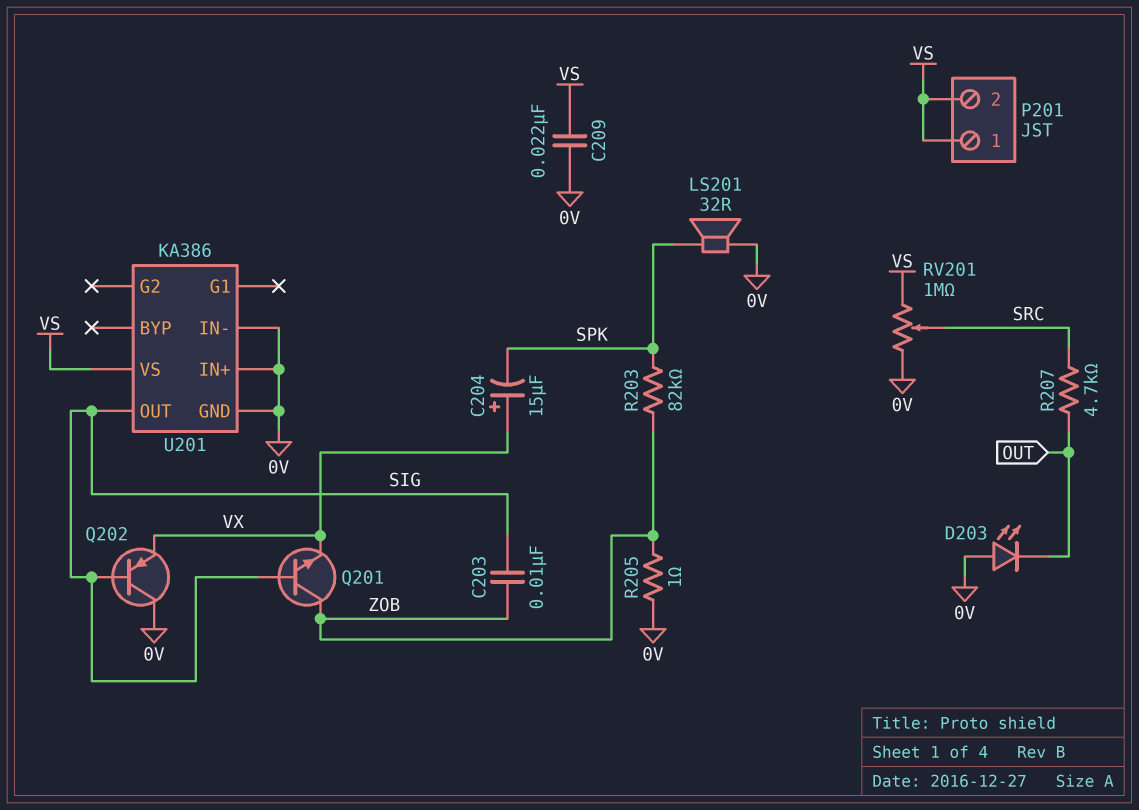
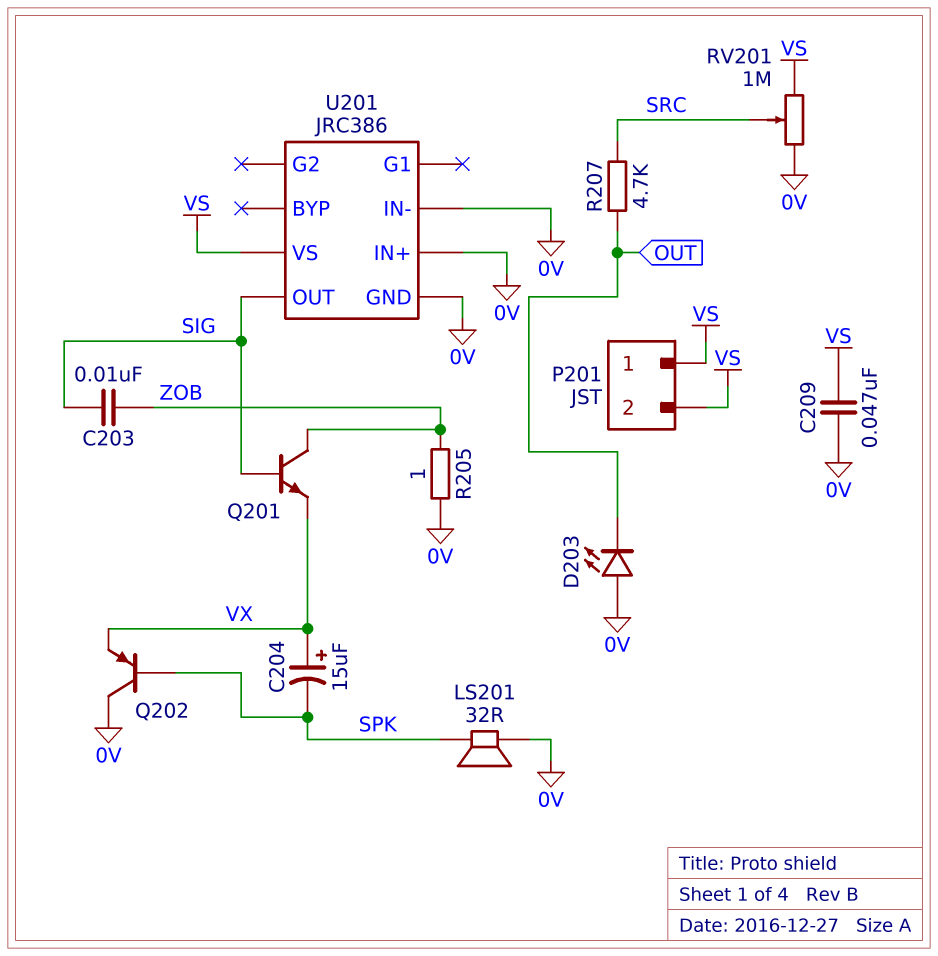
C209: 22nF (0V, VS) -> 47nF (0V, VS)
Q202: PNP (B SIG, C 0V, E VX) -> PNP (B SPK, C 0V, E VX)
R203: 82k (SPK, ZOB) -> none
U201: KA386 -> JRC386

